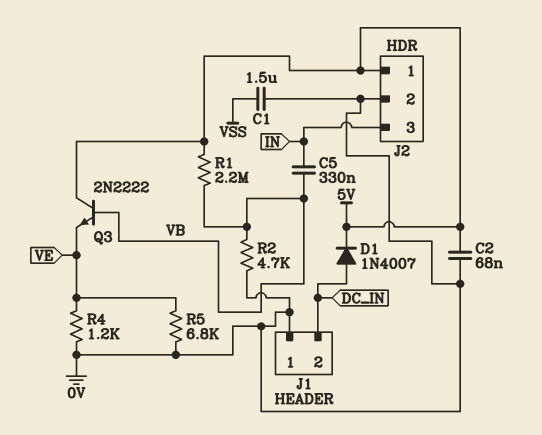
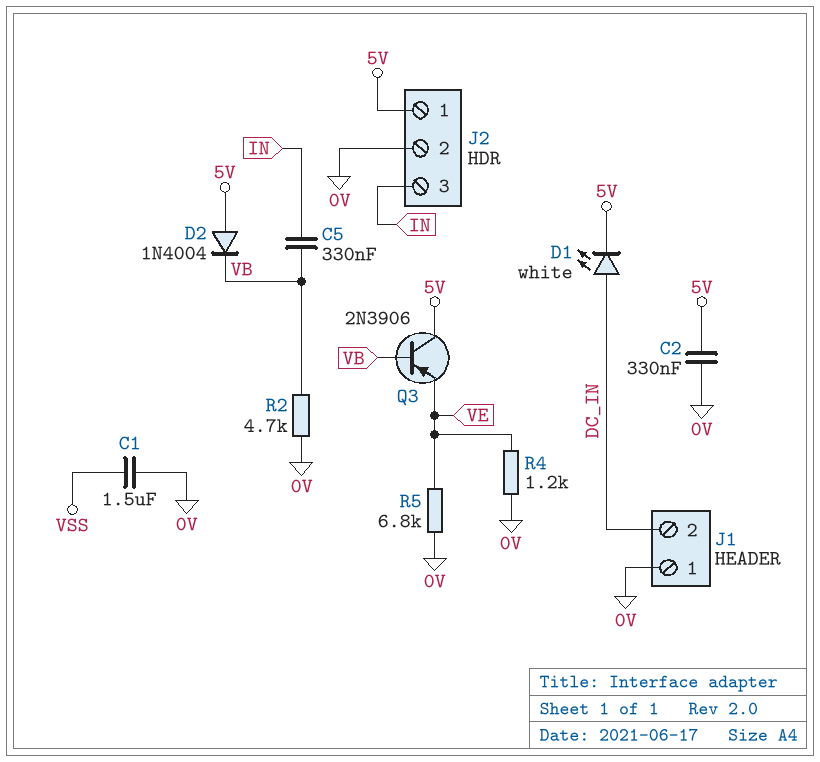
C2: 68nF (0V, 5V) -> 330nF (0V, 5V)
D1: diode 1N4007 (A DC_IN, K 5V) -> LED white (A DC_IN, K 5V)
D2: none -> diode 1N4004 (A 5V, K VB)
Q3: NPN 2N2222 (B VB, C 5V, E VE) -> PNP 2N3906 (B VB, C 5V, E VE)
R1: 2.2M (5V, VB) -> none

